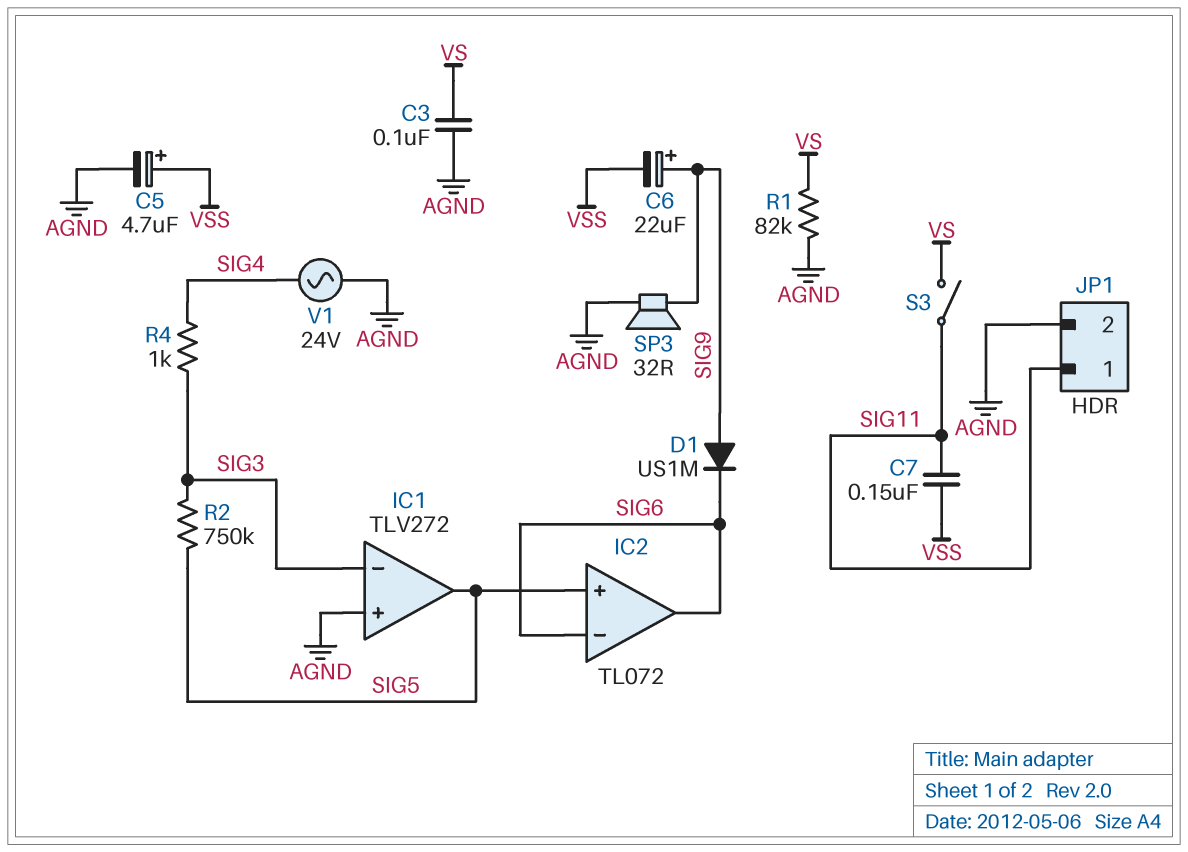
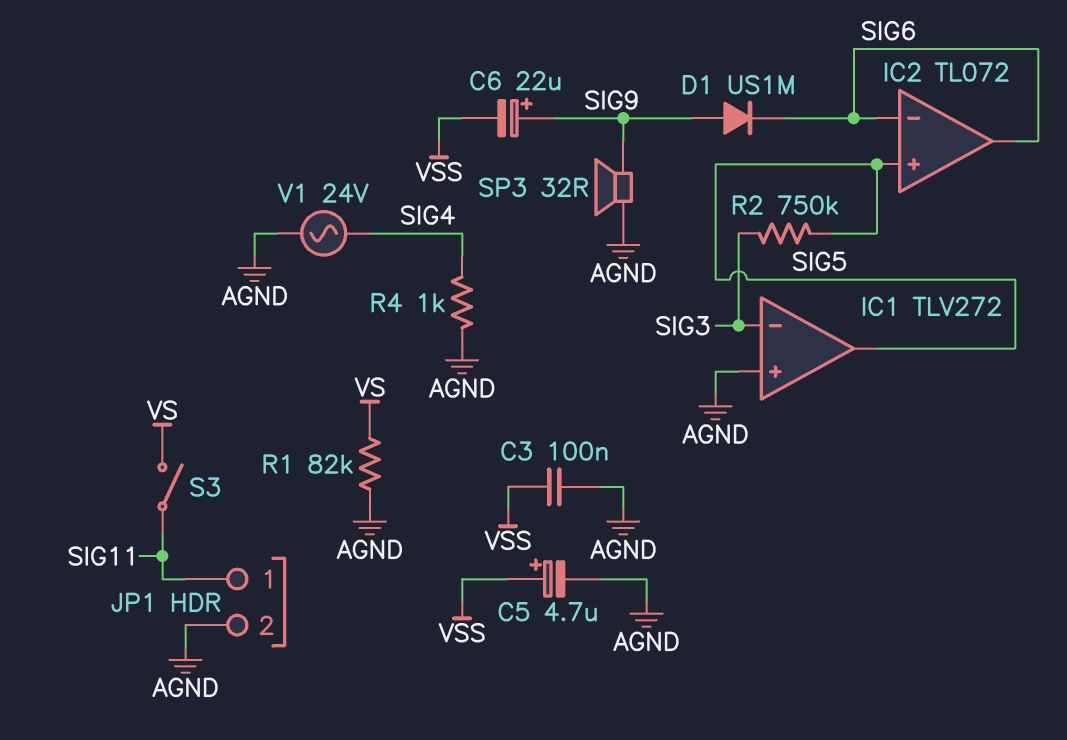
C3: 100nF (AGND, VS) -> 100nF (AGND, VSS)
C7: 150nF (SIG11, VSS) -> none
R4: 1k (SIG3, SIG4) -> 1k (AGND, SIG4)

